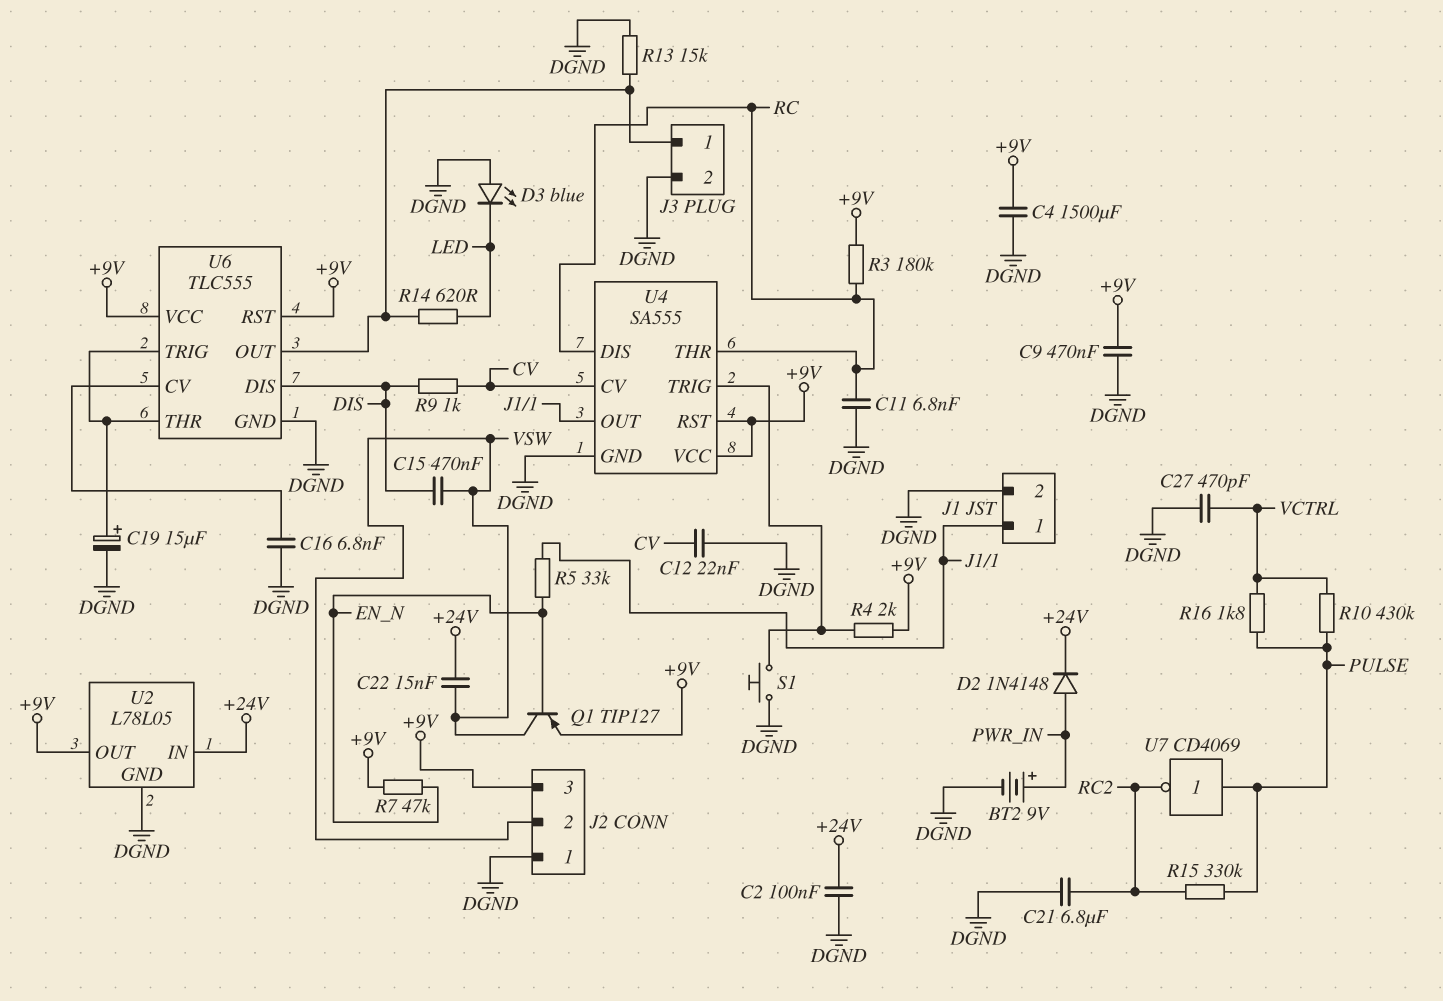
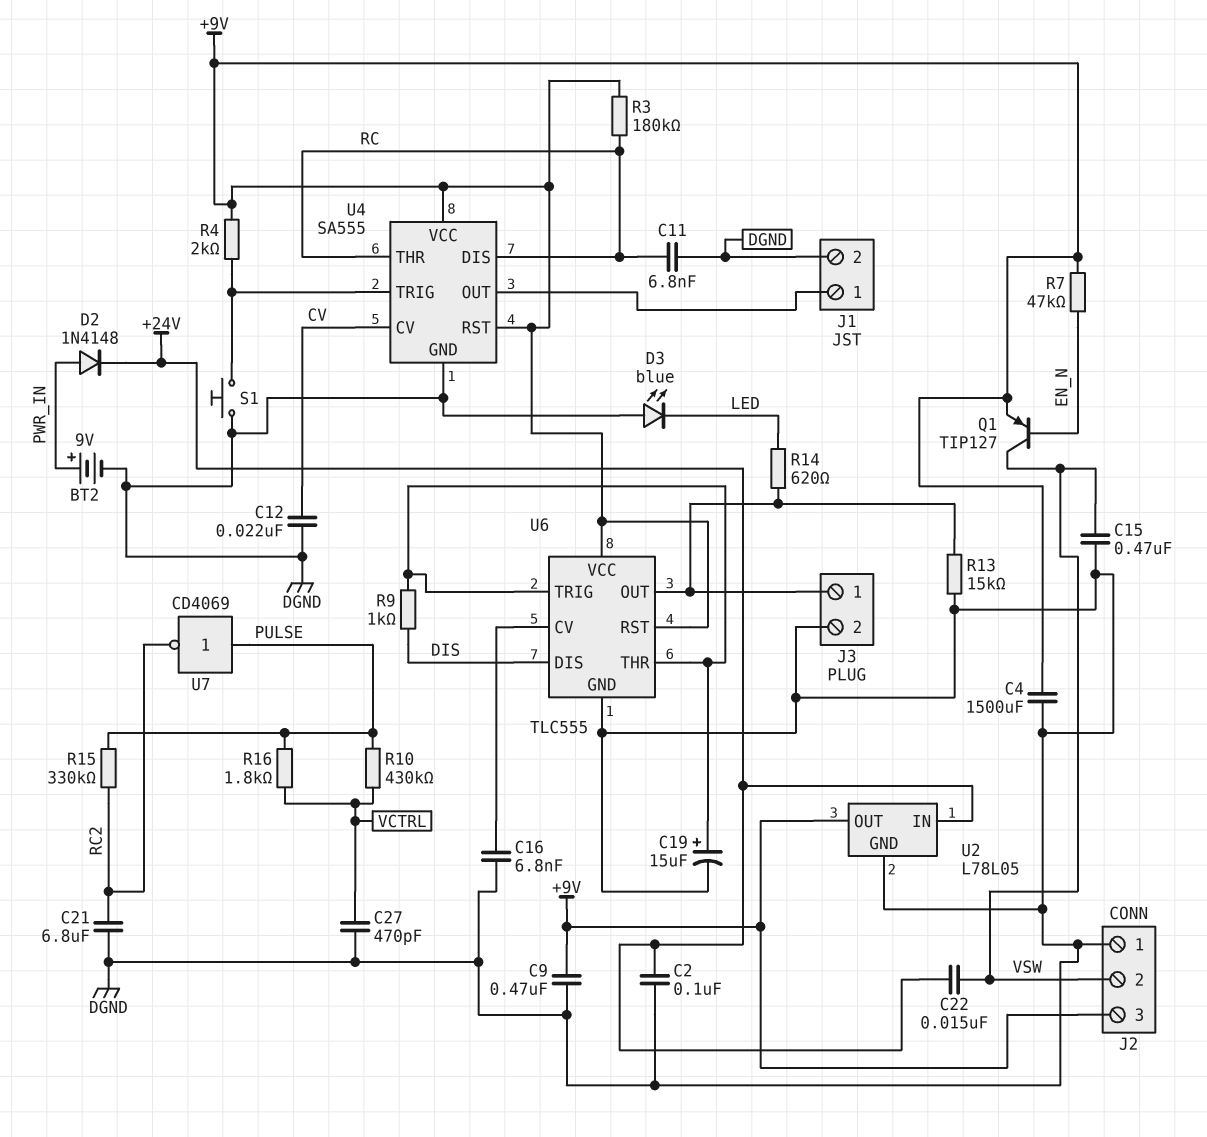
C15: 470nF (DIS, VSW) -> 470nF (DGND, VSW)
R5: 33k (EN_N, J1/1) -> none
R9: 1k (CV, DIS) -> 1k (DIS, U6/THR)

